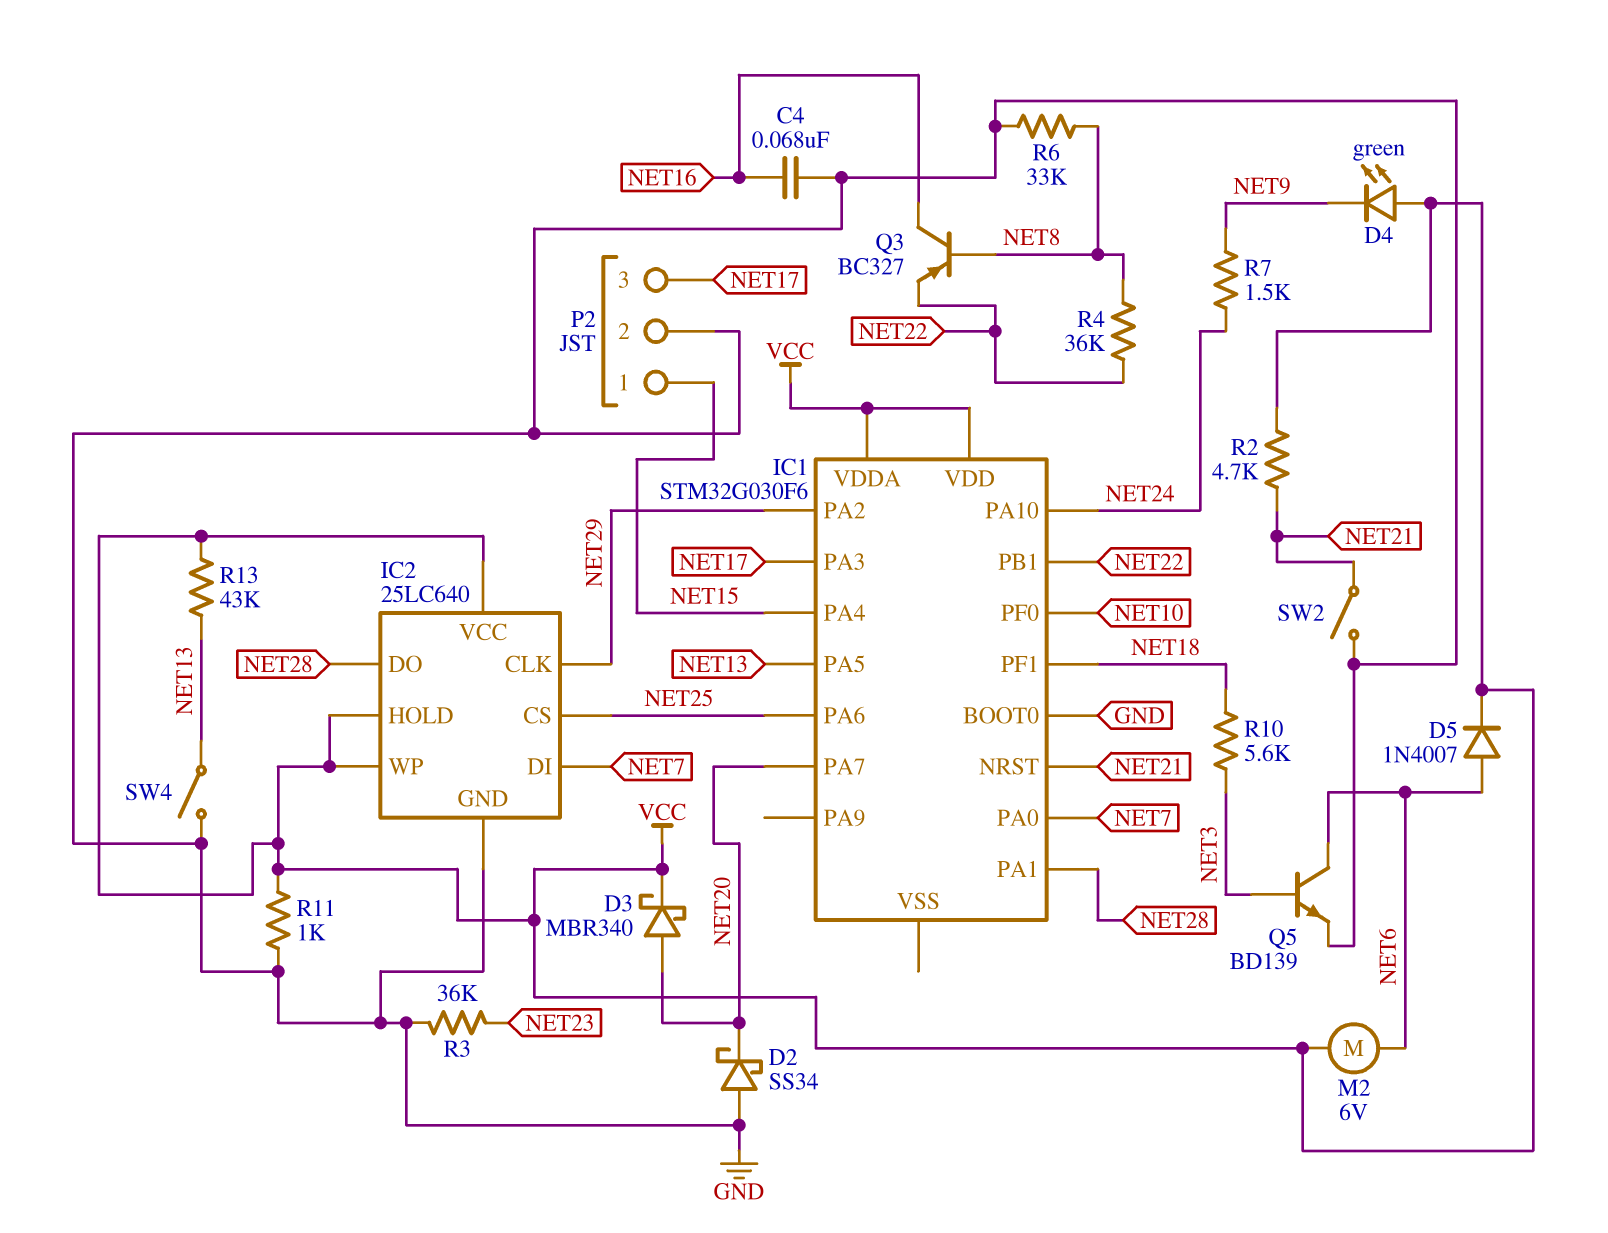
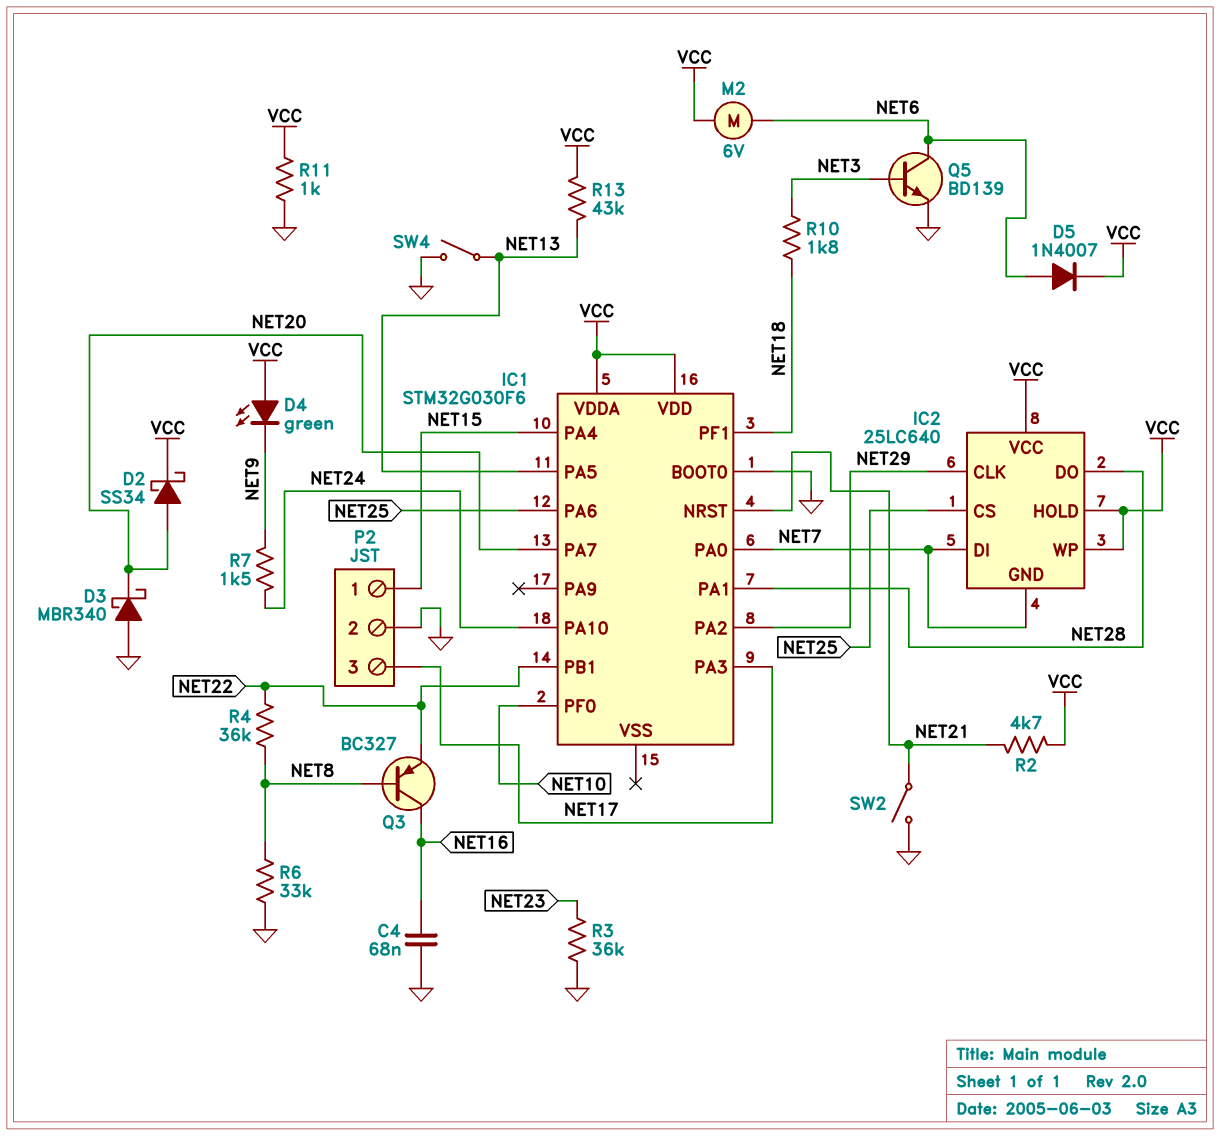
D2: schottky SS34 (A GND, K NET20) -> schottky SS34 (A NET20, K VCC)
D3: schottky MBR340 (A NET20, K VCC) -> schottky MBR340 (A GND, K NET20)
IC2 pin GND: GND -> NET7
R10: 5.6k (NET3, NET18) -> 1.8k (NET3, NET18)

